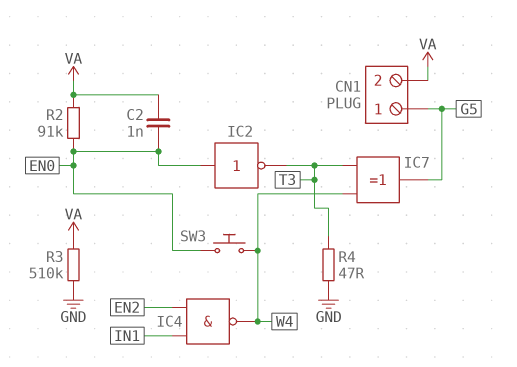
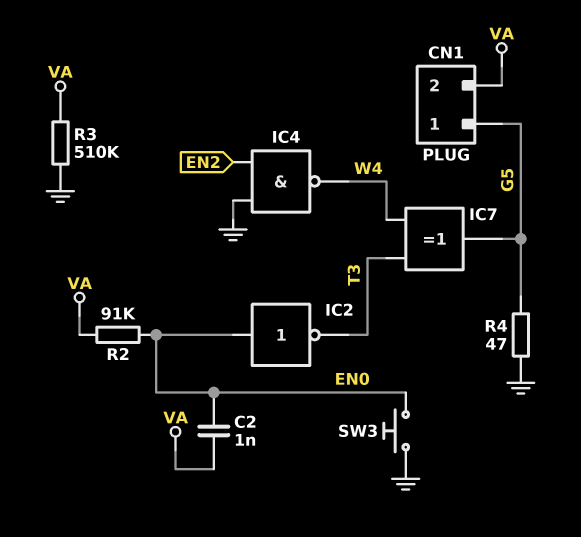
IC4: NAND (in EN2, in IN1, out W4) -> NAND (in EN2, in GND, out W4)
R4: 47 (GND, T3) -> 47 (G5, GND)
SW3: button (EN0, W4) -> button (EN0, GND)

